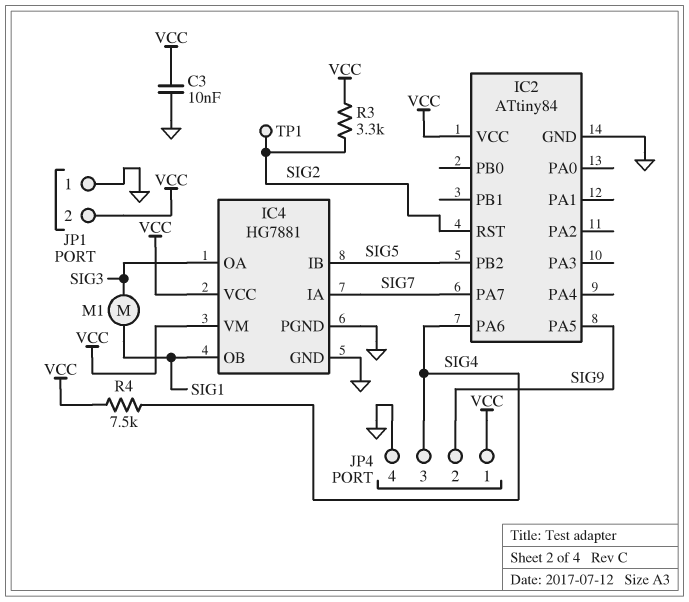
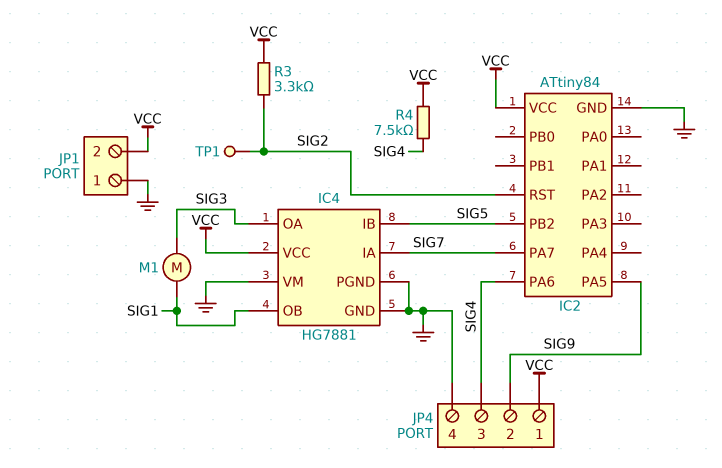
C3: 10nF (GND, VCC) -> none
IC4 pin VM: VCC -> GND

